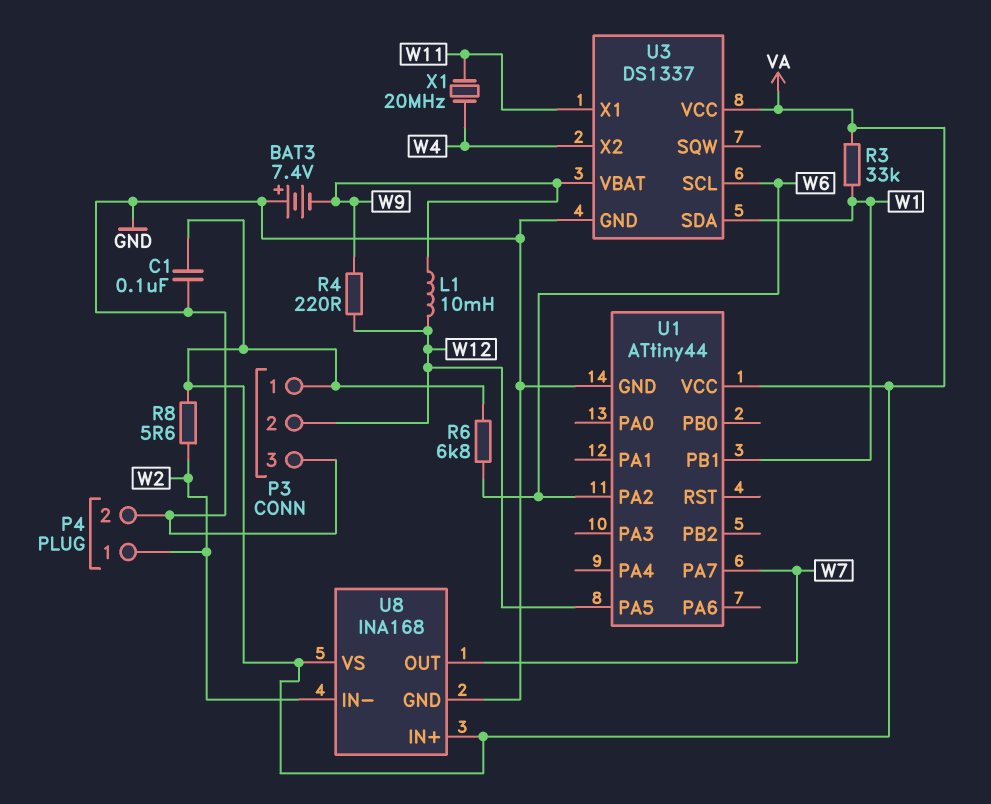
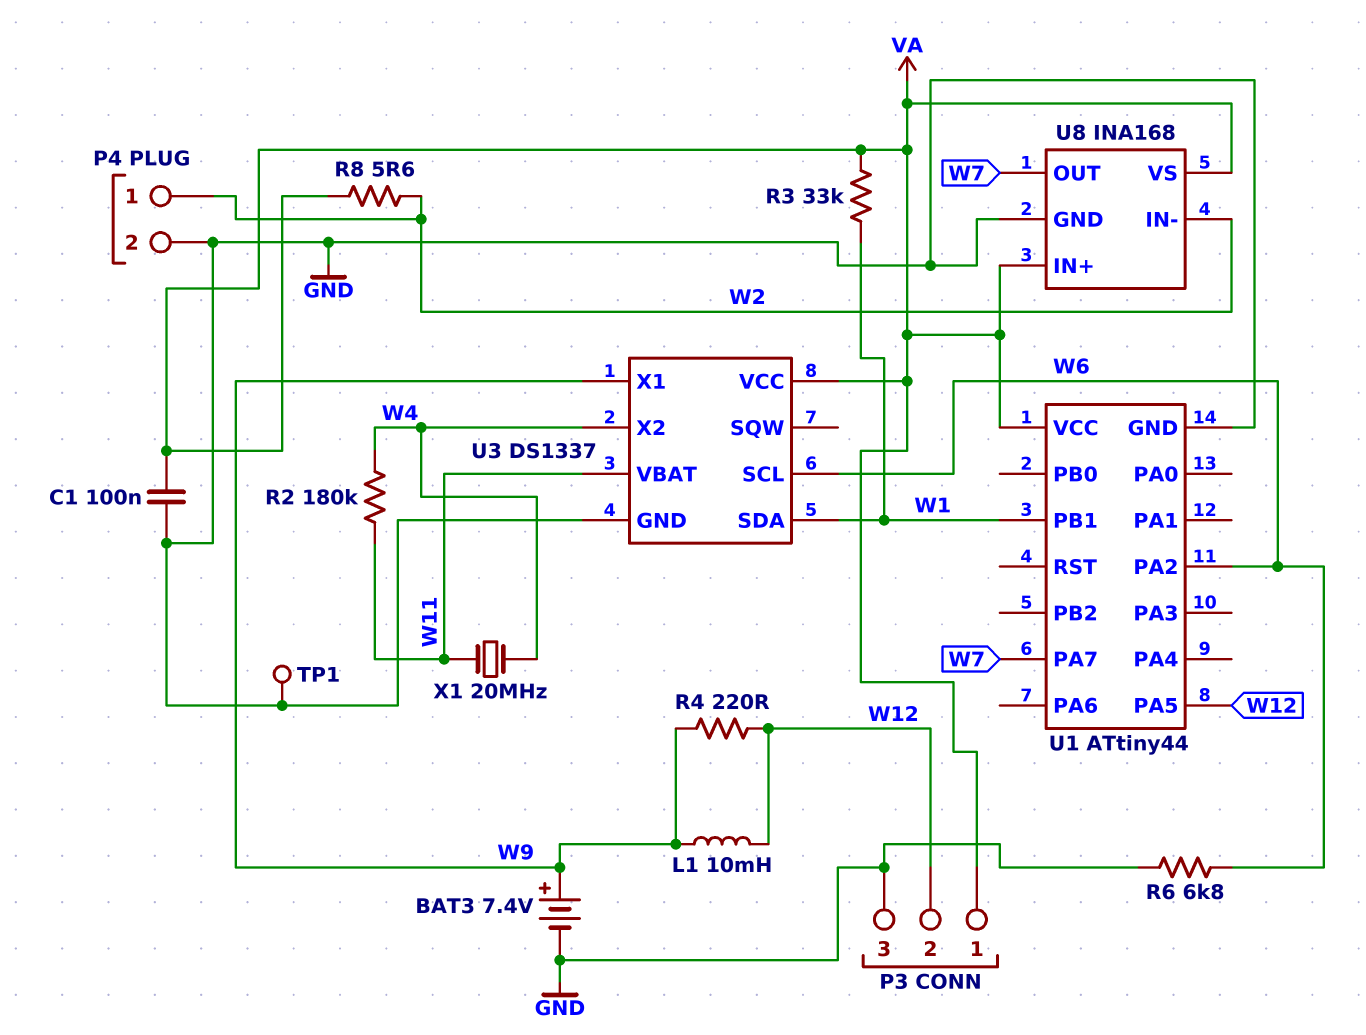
BAT3: 7.4V (plus GND, minus W9) -> 7.4V (plus W9, minus GND)
R2: none -> 180k (W4, W11)
R6: 6.8k (VA, W6) -> 6.8k (GND, W6)
TP1: none -> test point (GND)
U3 pin VBAT: W9 -> W11
U3 pin X1: W11 -> W9

